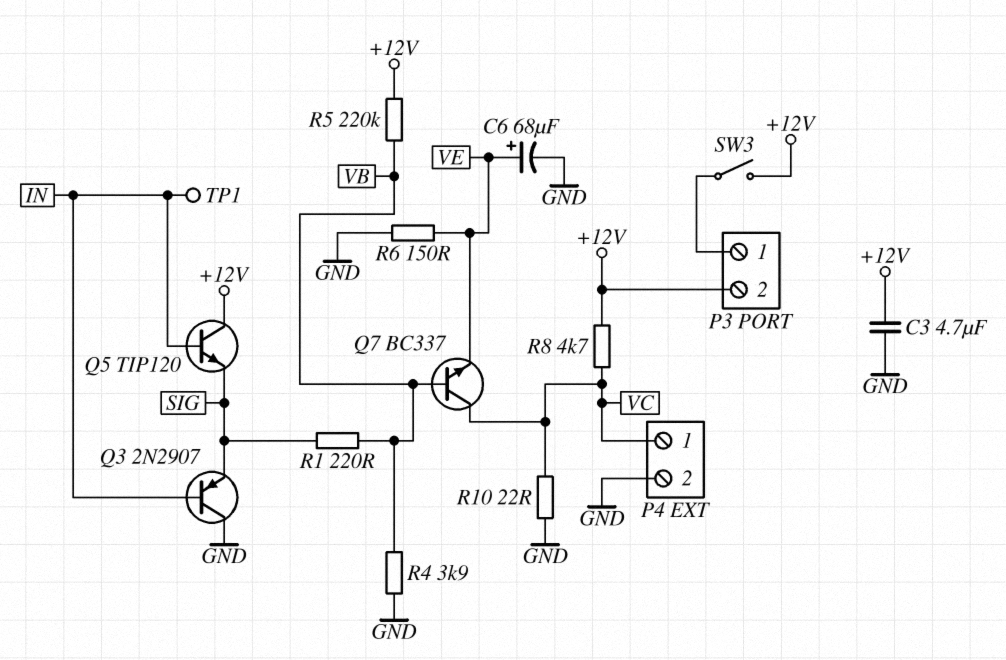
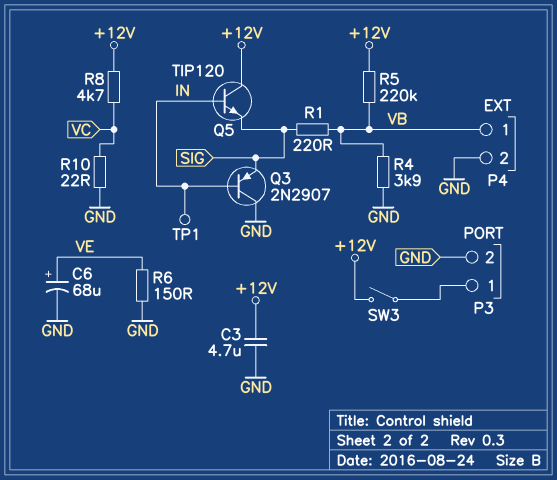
P3 pin 2: +12V -> GND
P4 pin 1: VC -> VB
Q7: NPN BC337 (B VB, C VC, E VE) -> none

